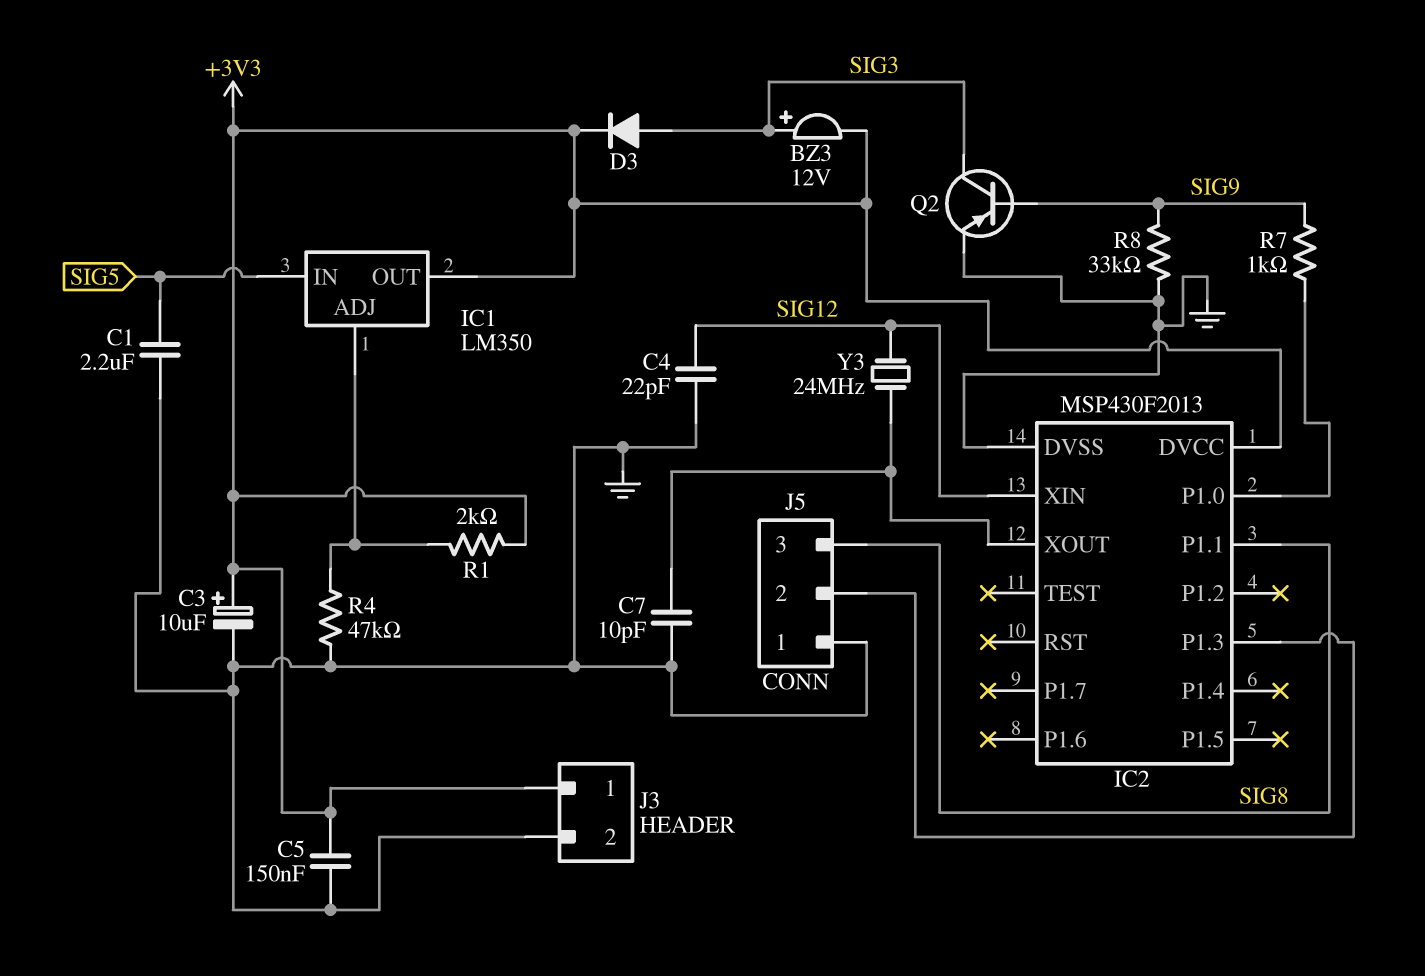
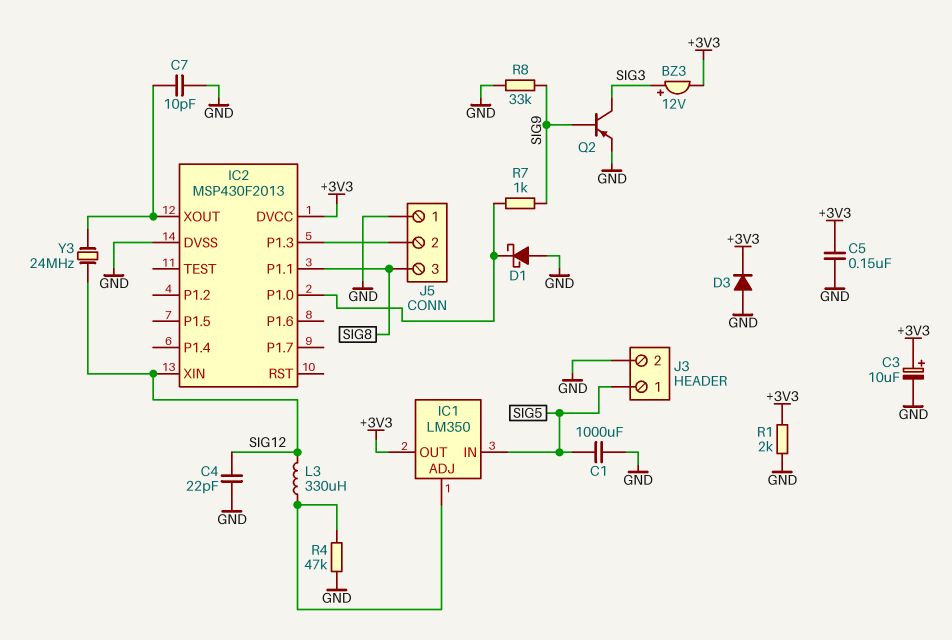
C1: 2.2uF (GND, SIG5) -> 1000uF (GND, SIG5)
D1: none -> schottky (A GND, K IC2/P1.0)
D3: diode (A SIG3, K +3V3) -> diode (A GND, K +3V3)
J3 pin 1: +3V3 -> SIG5
L3: none -> 330uH (IC1/ADJ, SIG12)
R1: 2k (+3V3, IC1/ADJ) -> 2k (+3V3, GND)

